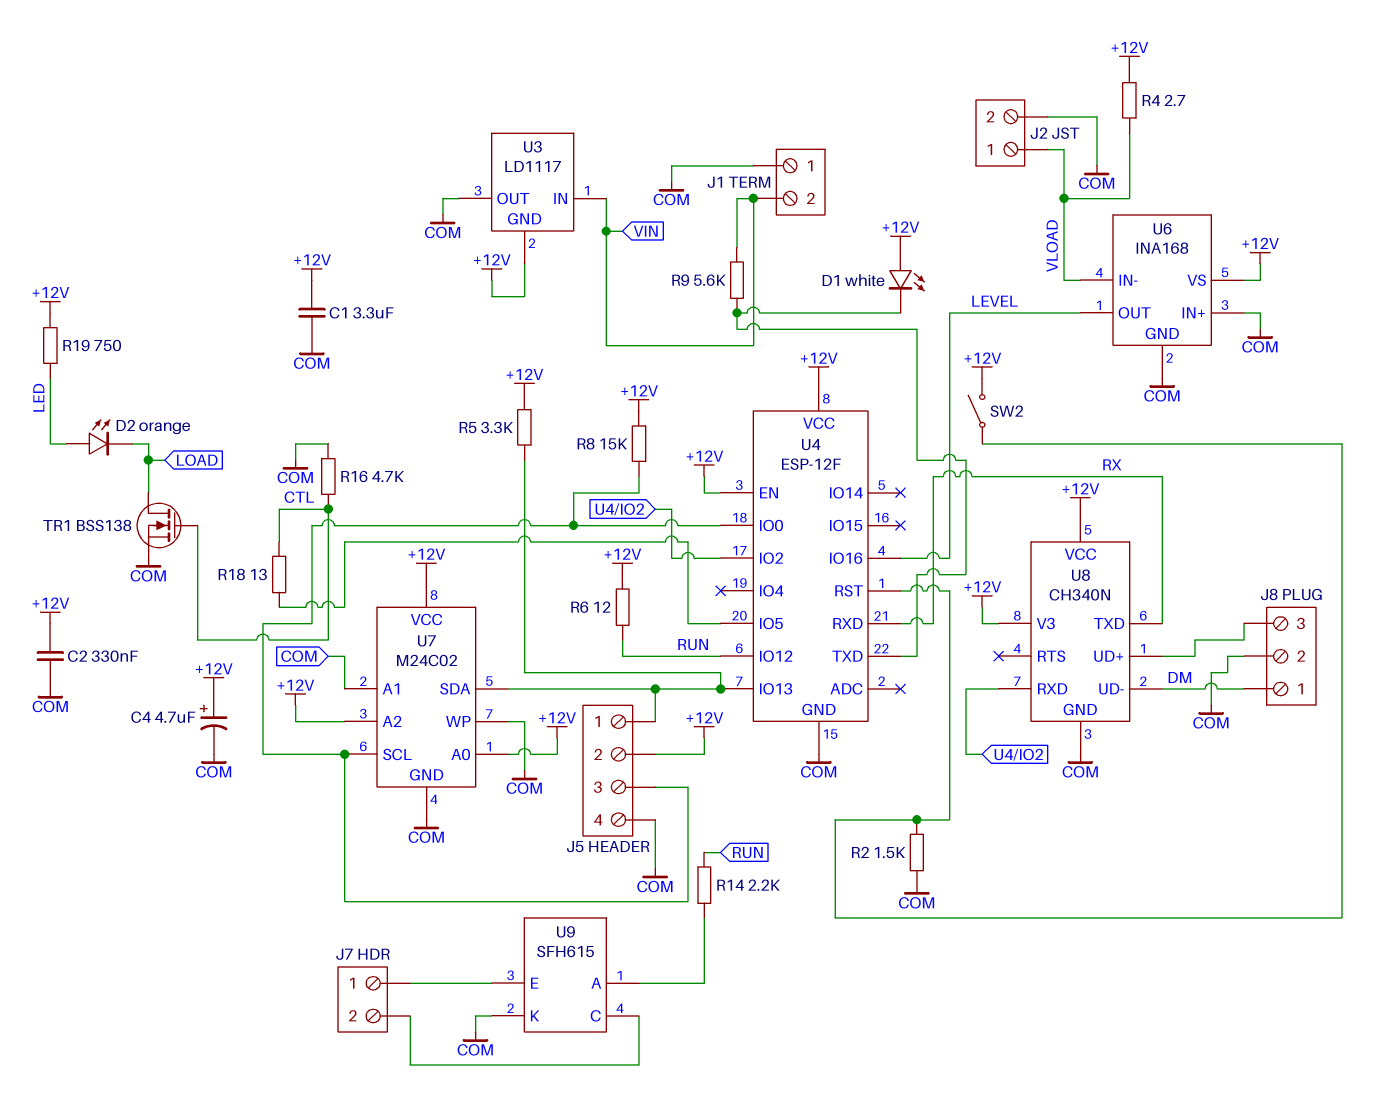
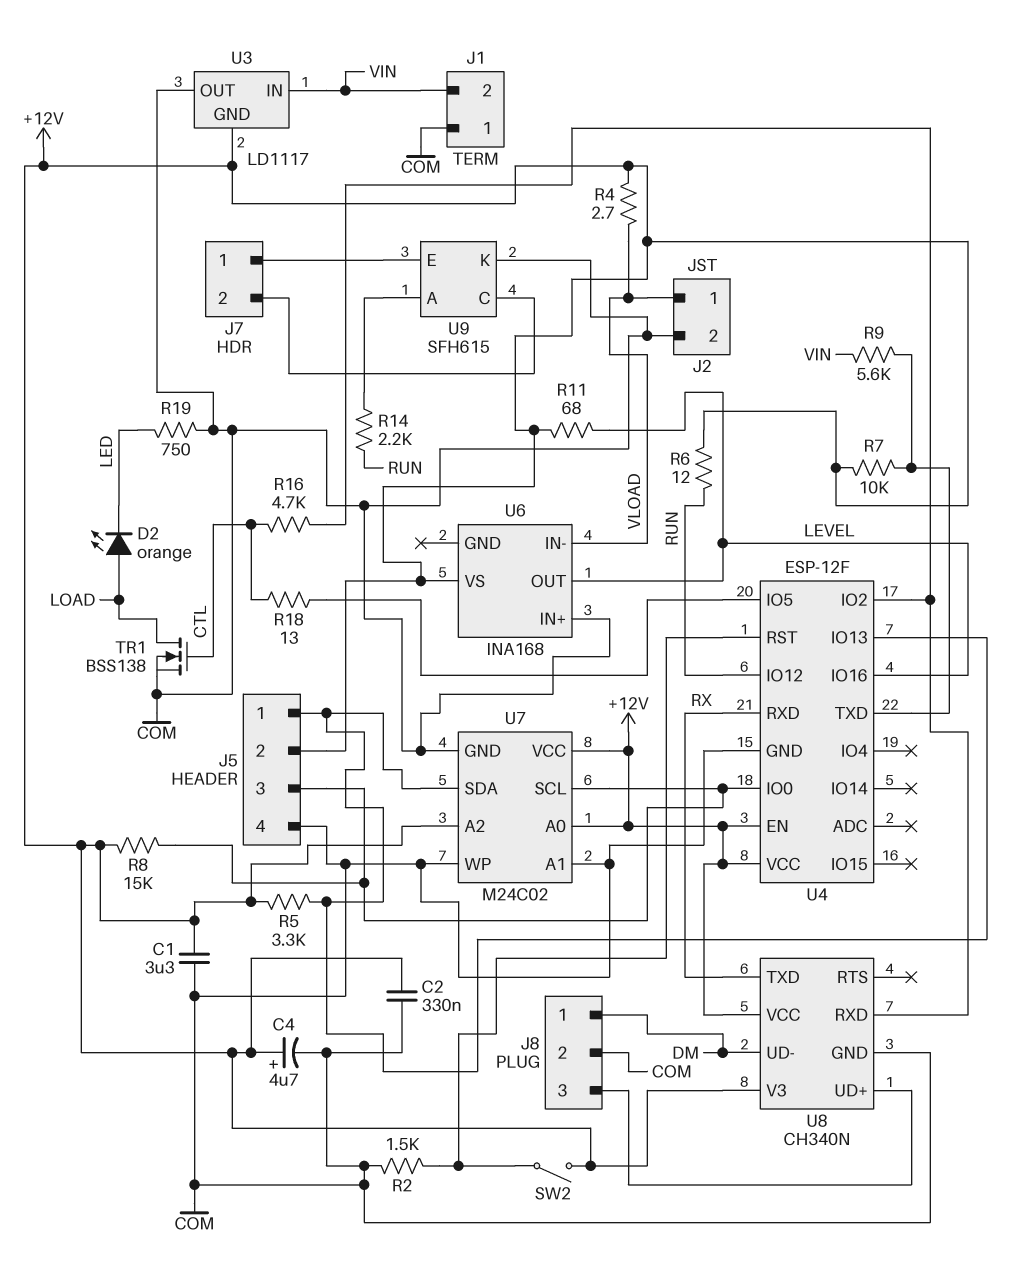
D1: LED white (A +12V, K U4/TXD) -> none
D2: LED orange (A LED, K LOAD) -> LED orange (A LOAD, K LED)
R7: none -> 10k (+12V, U4/TXD)
R11: none -> 68 (+12V, LEVEL)
R16: 4.7k (COM, CTL) -> 4.7k (CTL, U4/IO2)
R19: 750 (+12V, LED) -> 750 (COM, LED)
U6 pin GND: COM -> none

